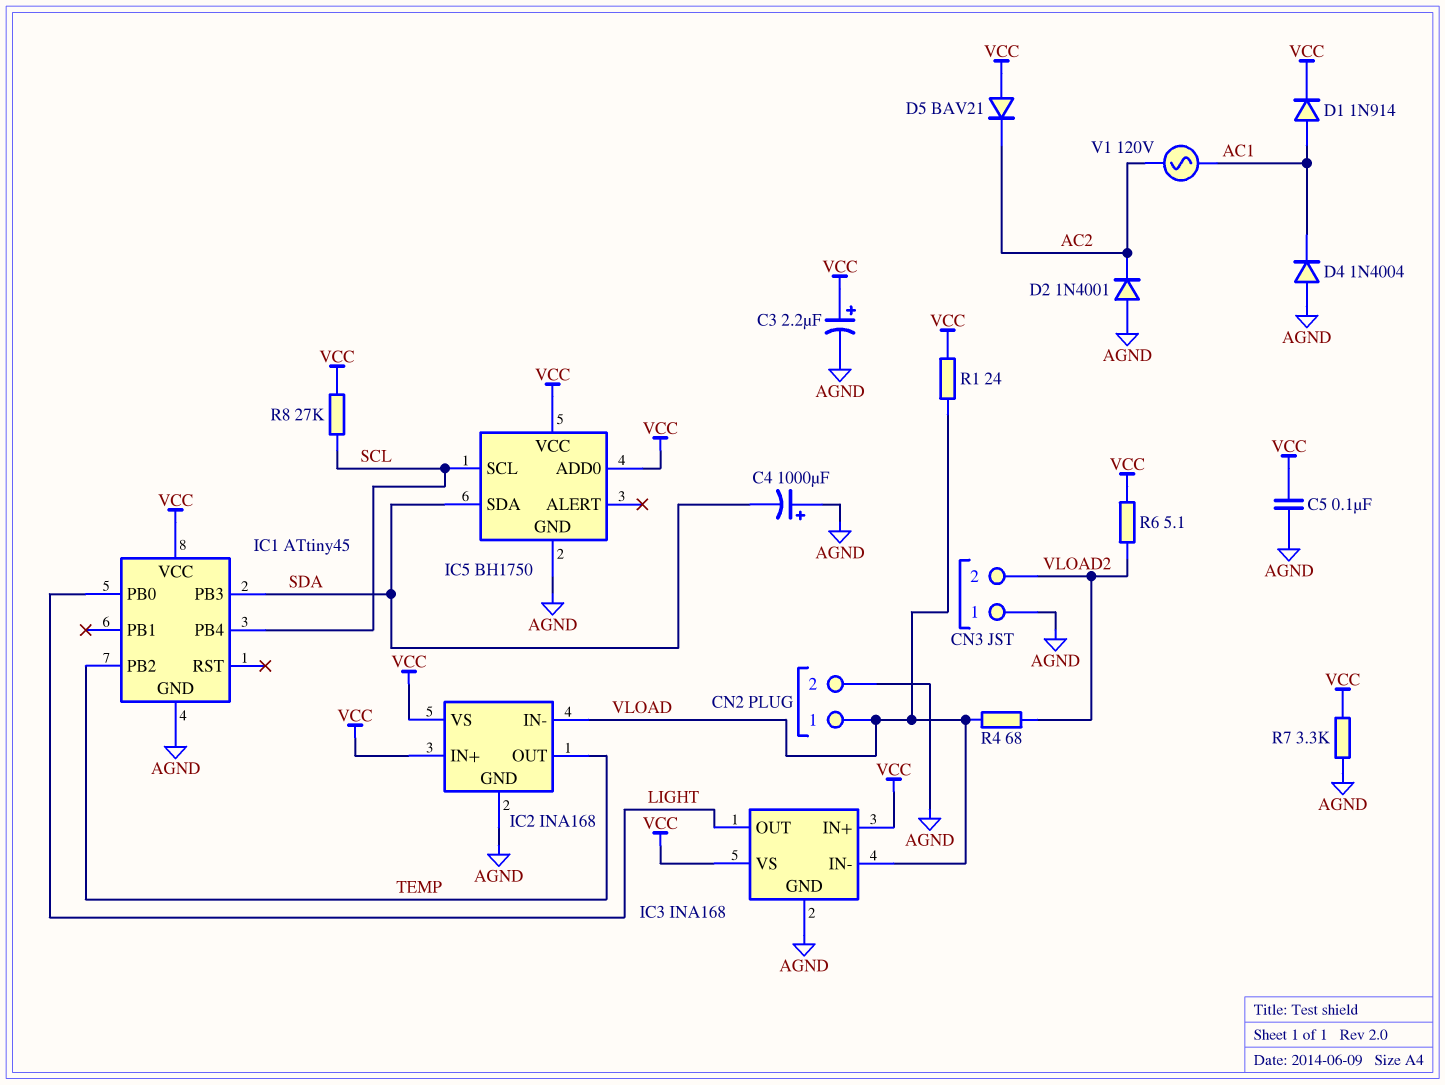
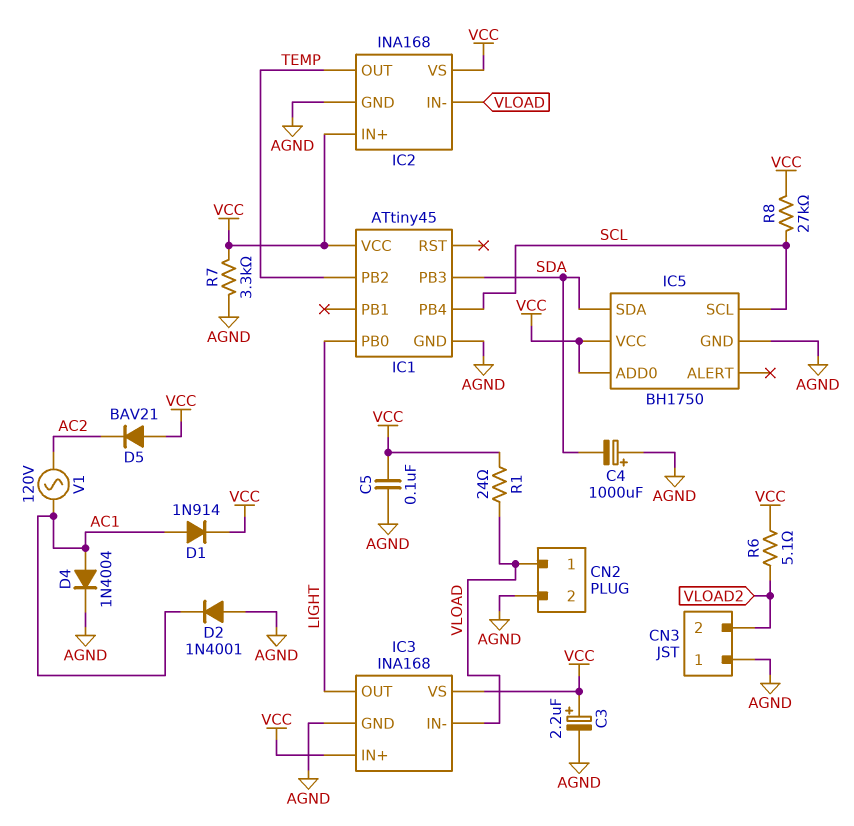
D2: diode 1N4001 (A AGND, K AC2) -> diode 1N4001 (A AGND, K AC1)
D4: diode 1N4004 (A AGND, K AC1) -> diode 1N4004 (A AC1, K AGND)
R4: 68 (VLOAD, VLOAD2) -> none

